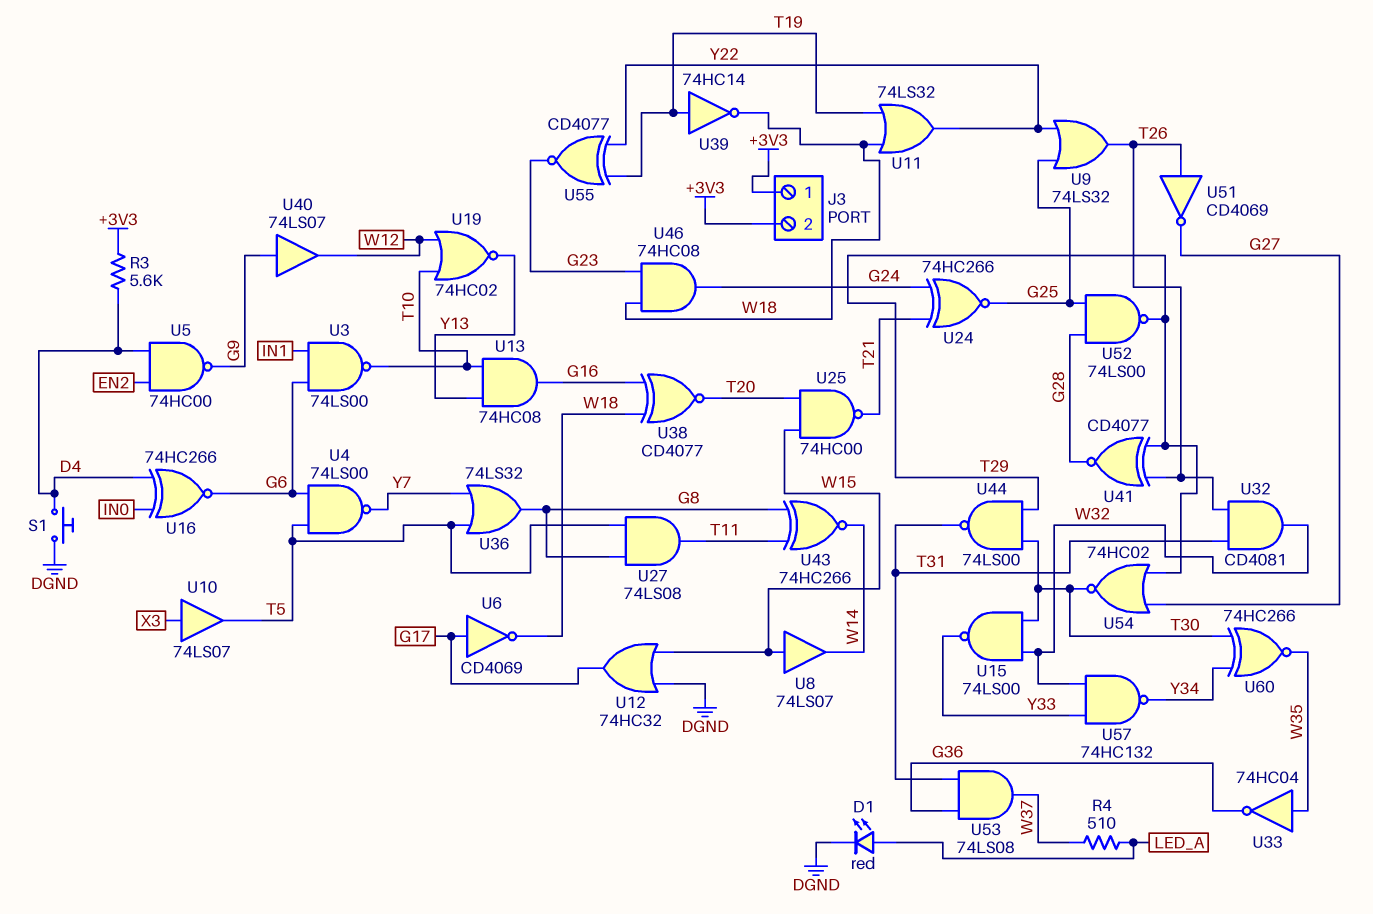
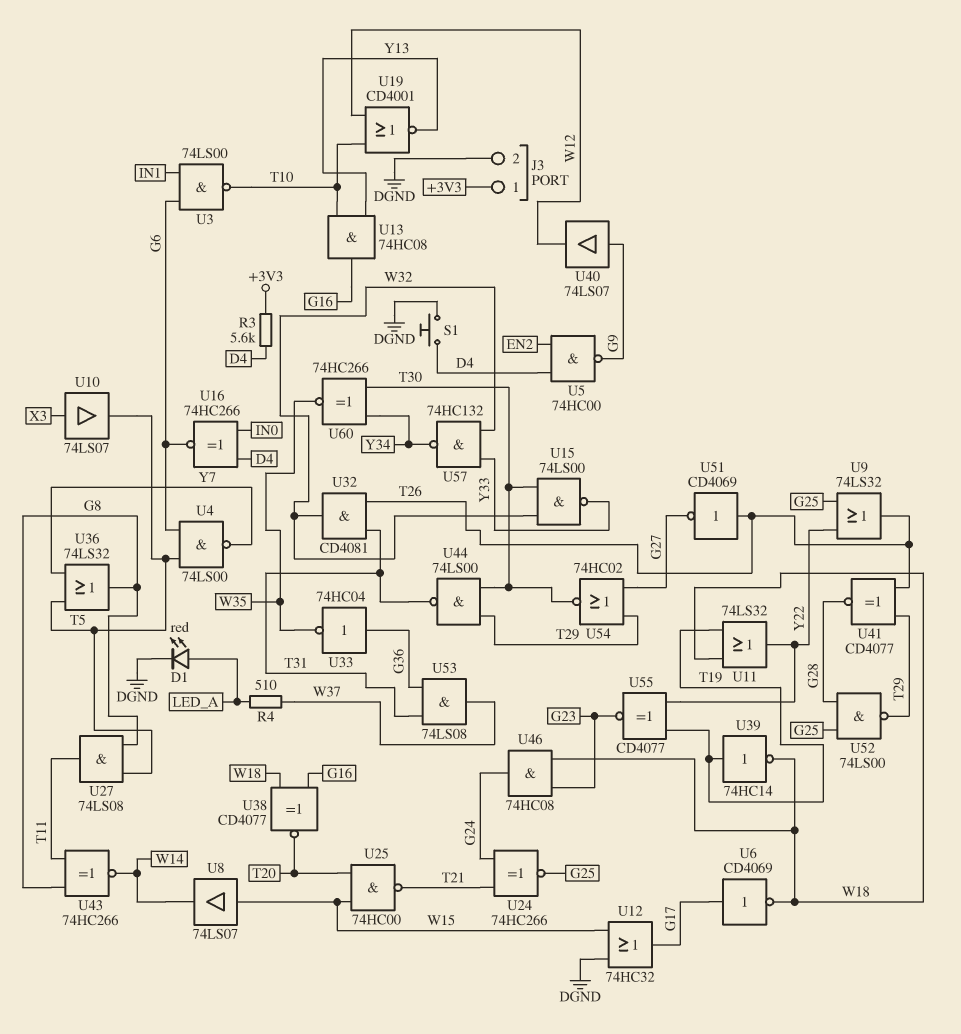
J3 pin 2: +3V3 -> DGND
U19: NOR 74HC02 (in T10, in W12, out Y13) -> NOR CD4001 (in T10, in W12, out Y13)
U33: NOT 74HC04 (in W35, out G36) -> NOT 74HC04 (in G36, out W35)

